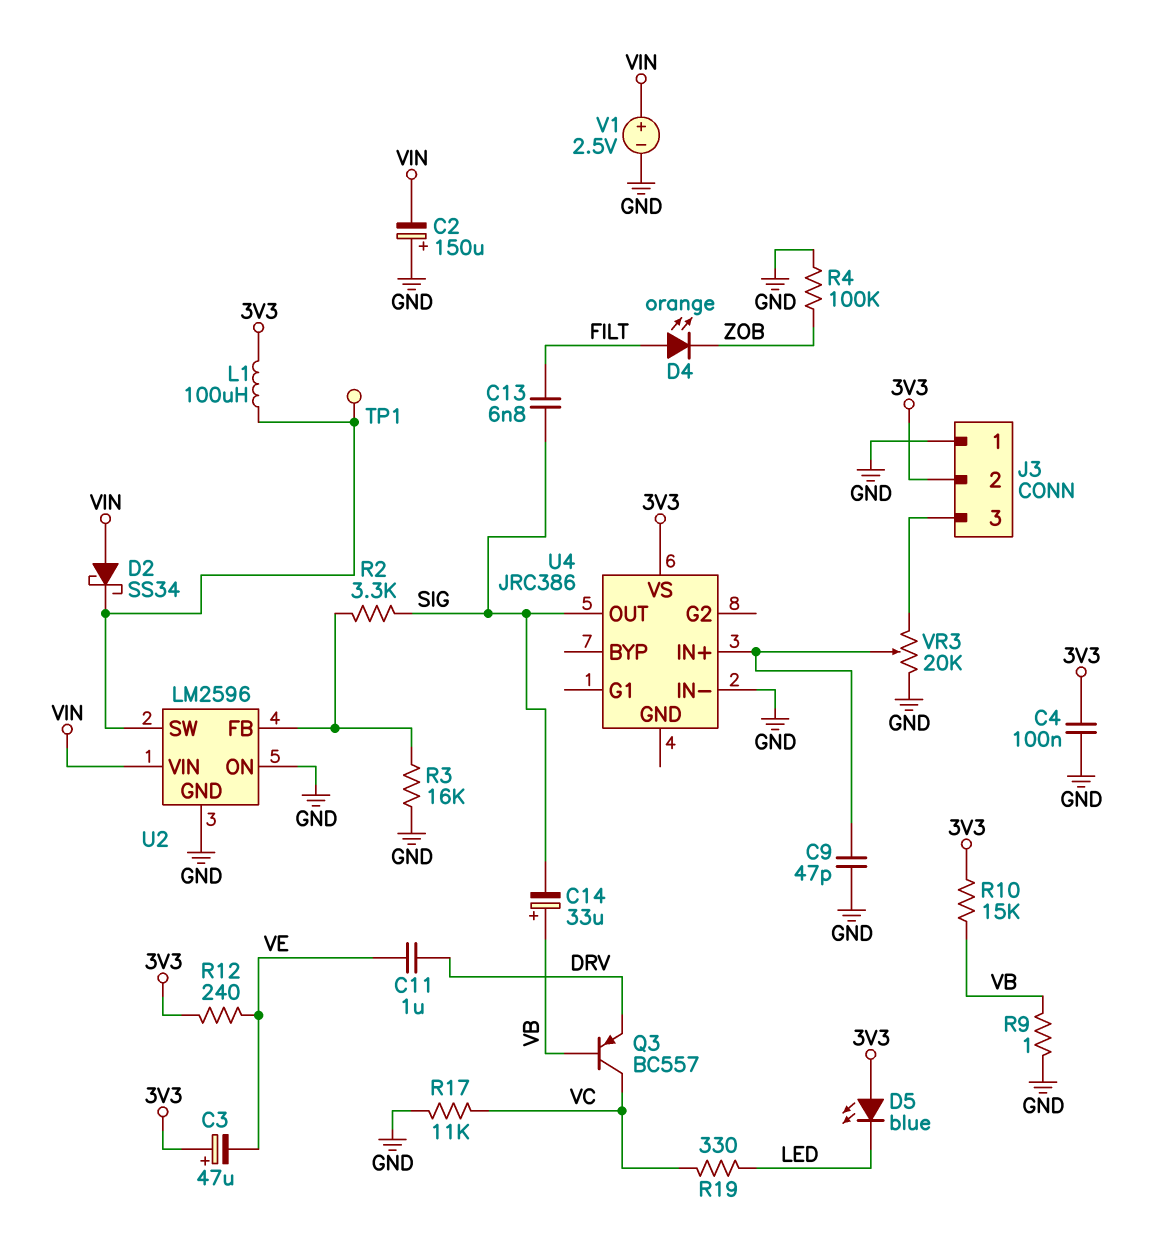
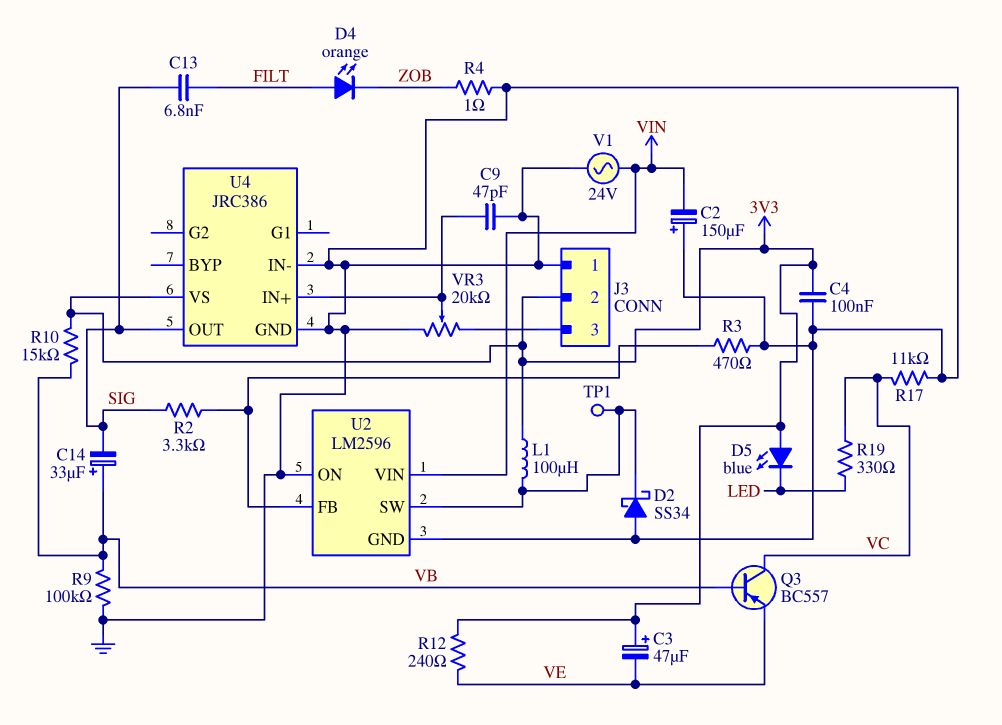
C11: 1uF (DRV, VE) -> none
D2: schottky SS34 (A VIN, K U2/SW) -> schottky SS34 (A GND, K U2/SW)
Q3: PNP BC557 (B VB, C VC, E DRV) -> PNP BC557 (B VB, C VC, E VE)
R3: 16k (GND, U2/FB) -> 470 (GND, U2/FB)
R4: 100k (GND, ZOB) -> 1 (GND, ZOB)
R9: 1 (GND, VB) -> 100k (GND, VB)
U4 pin GND: none -> GND
V1: 2.5V (plus VIN, minus GND) -> AC 24V (GND, VIN)

